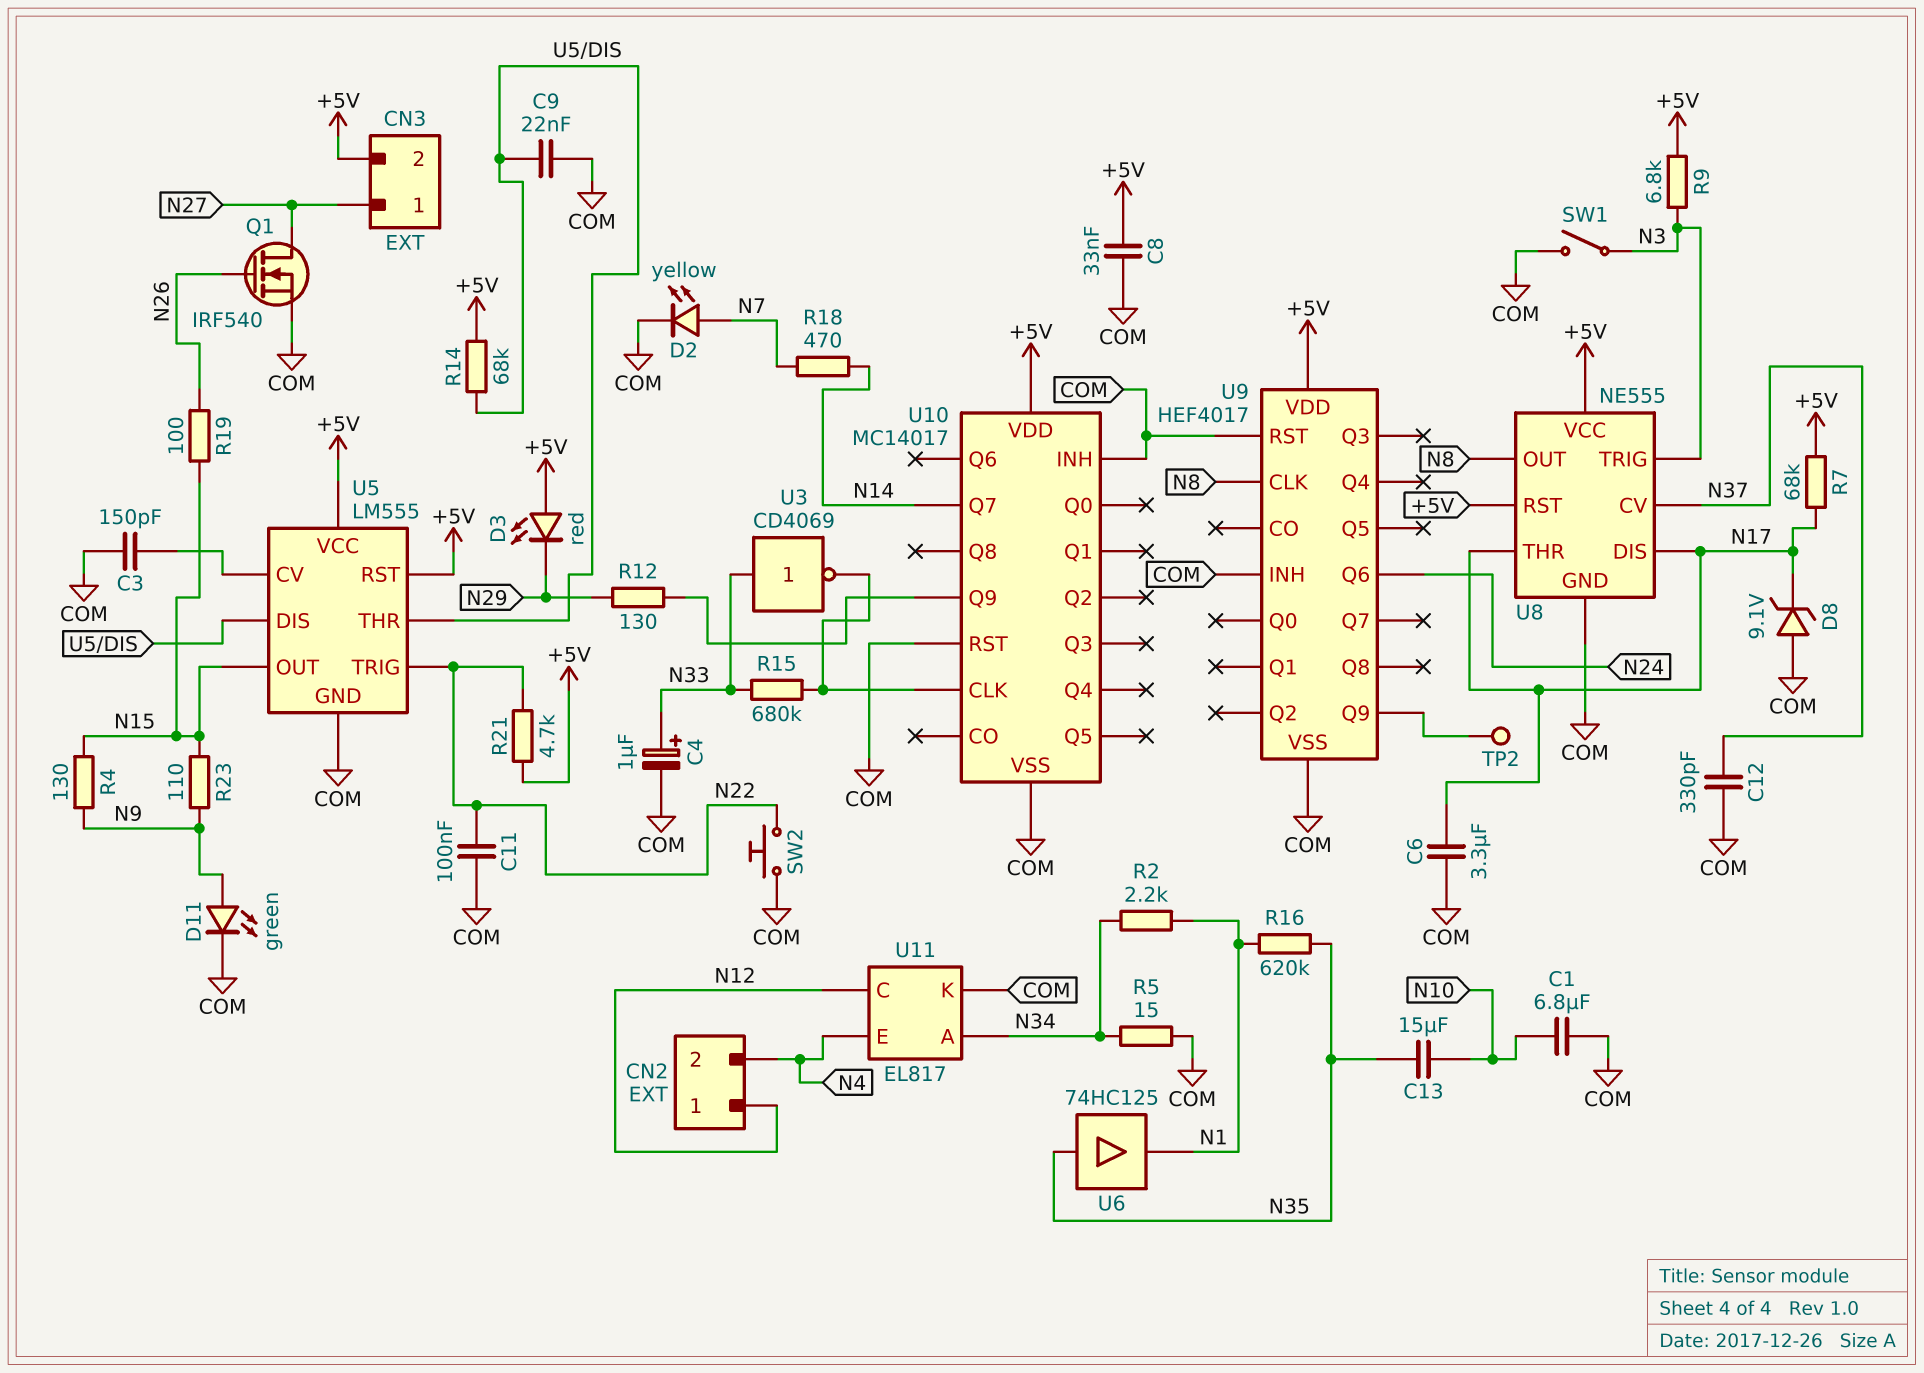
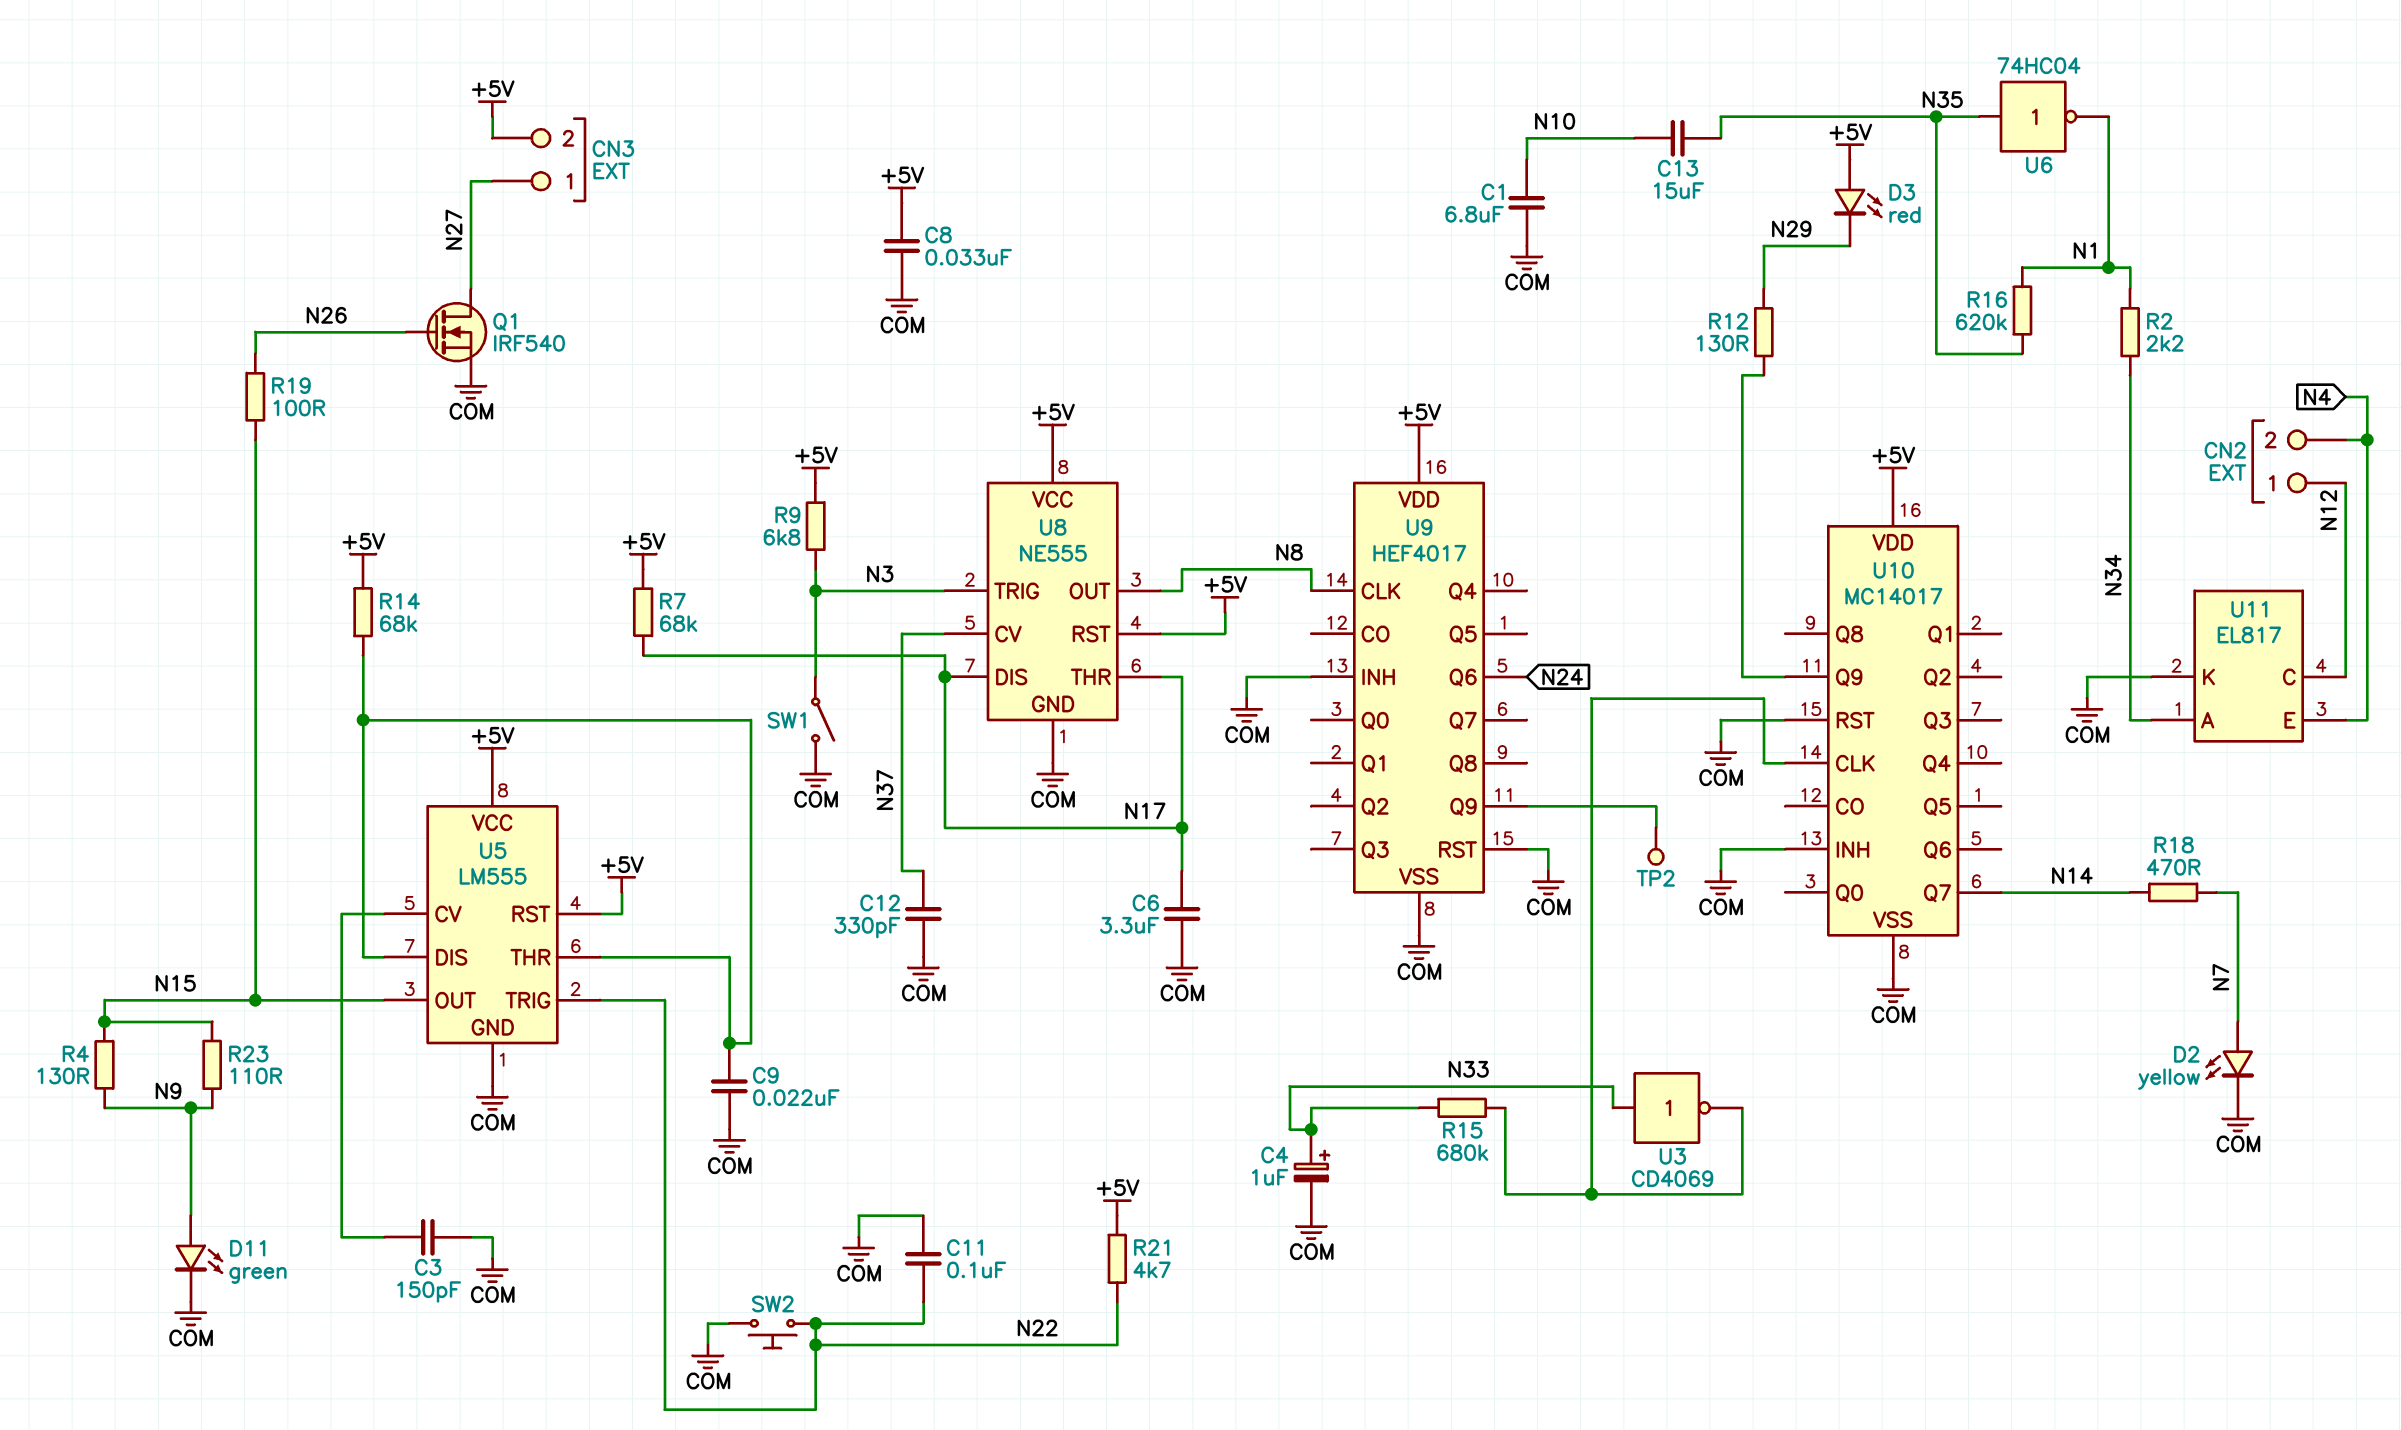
D8: zener 9.1V (A COM, K N17) -> none
R5: 15 (COM, N34) -> none
U6: buffer 74HC125 (in N35, out N1) -> NOT 74HC04 (in N35, out N1)

